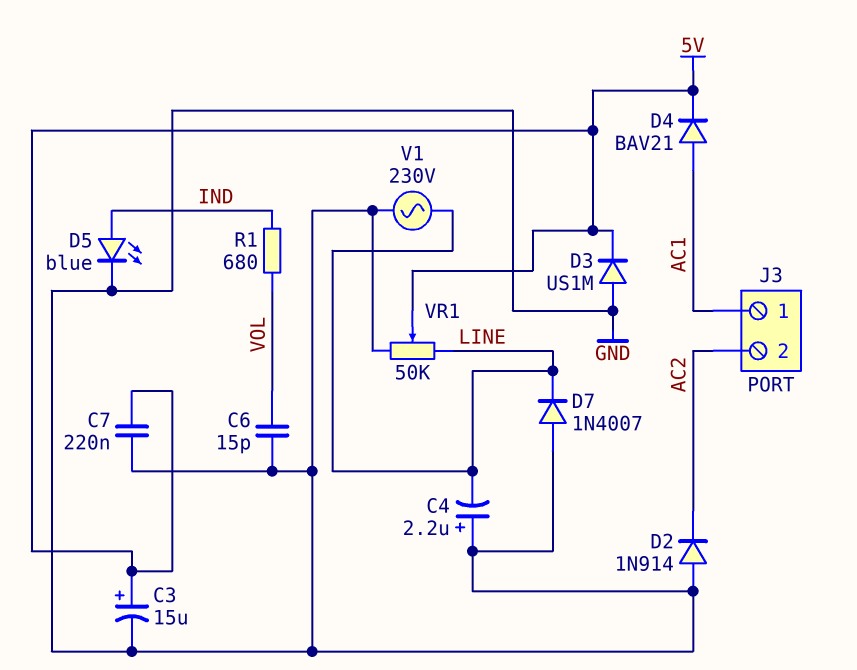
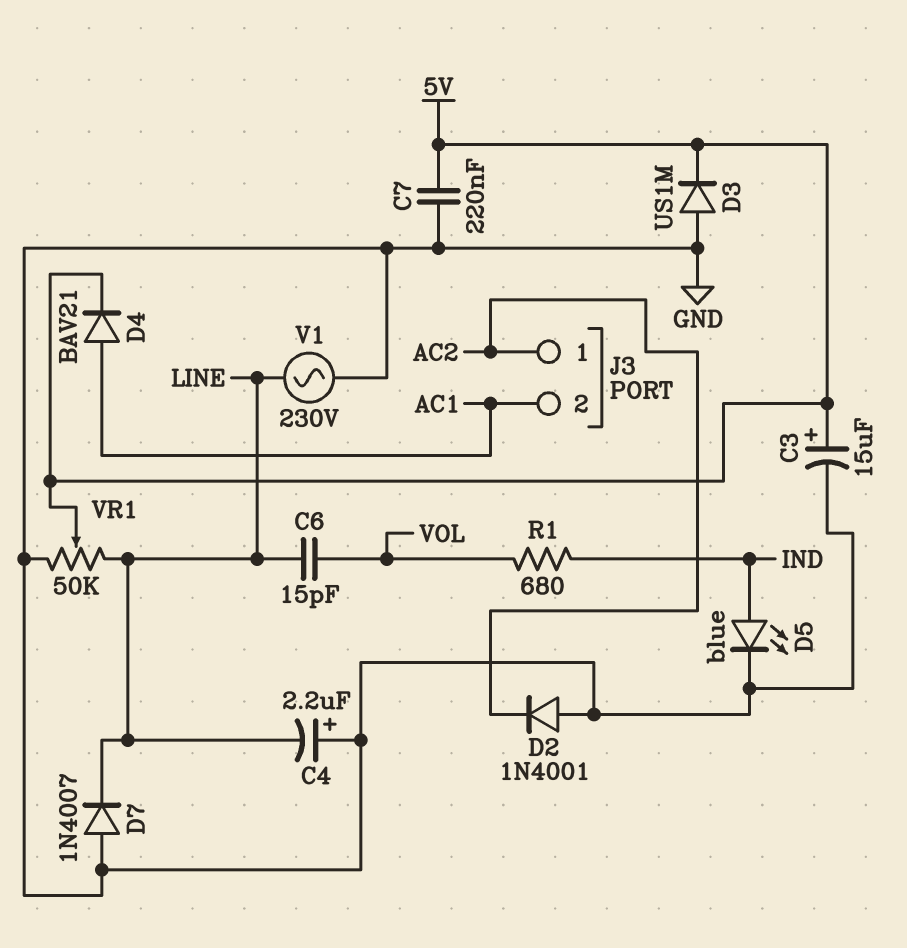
C6: 15pF (GND, VOL) -> 15pF (LINE, VOL)
D2: diode 1N914 (A GND, K AC2) -> diode 1N4001 (A GND, K AC2)
J3 pin 1: AC1 -> AC2
J3 pin 2: AC2 -> AC1

